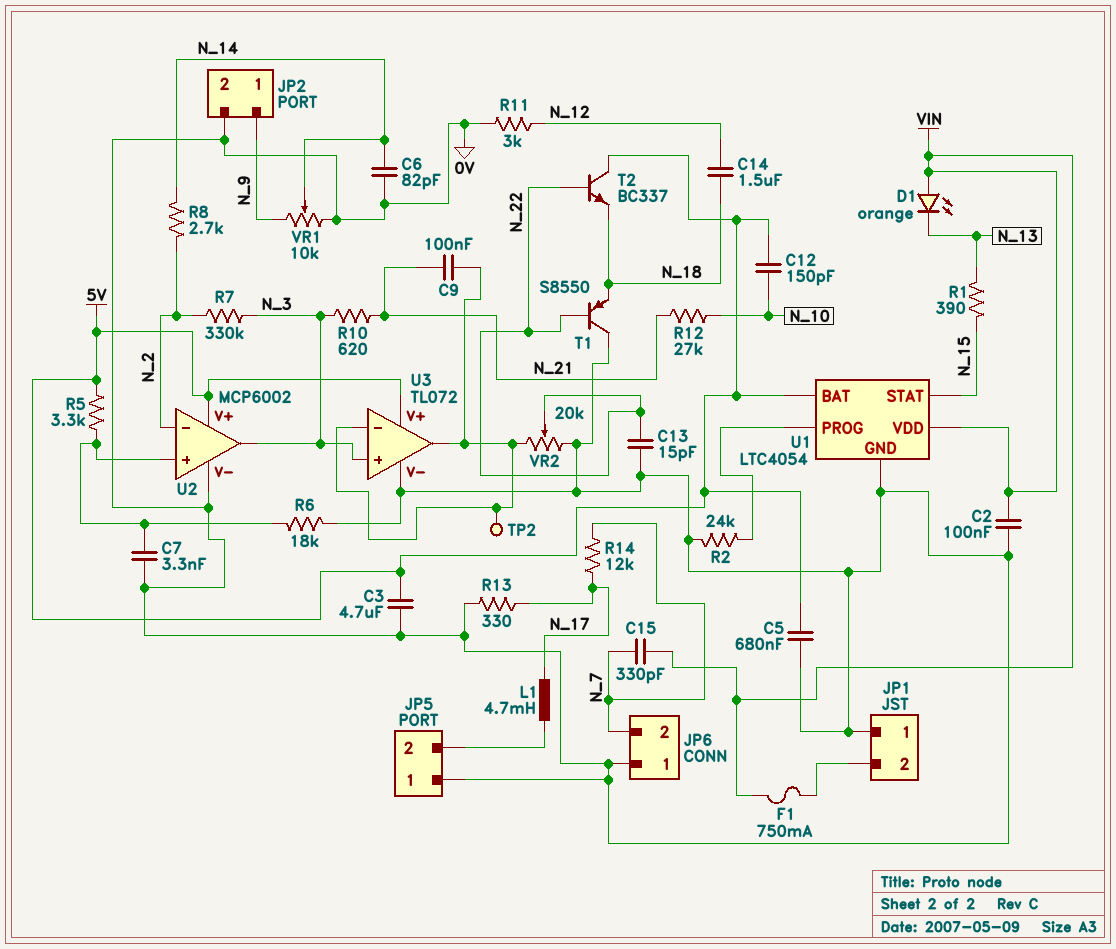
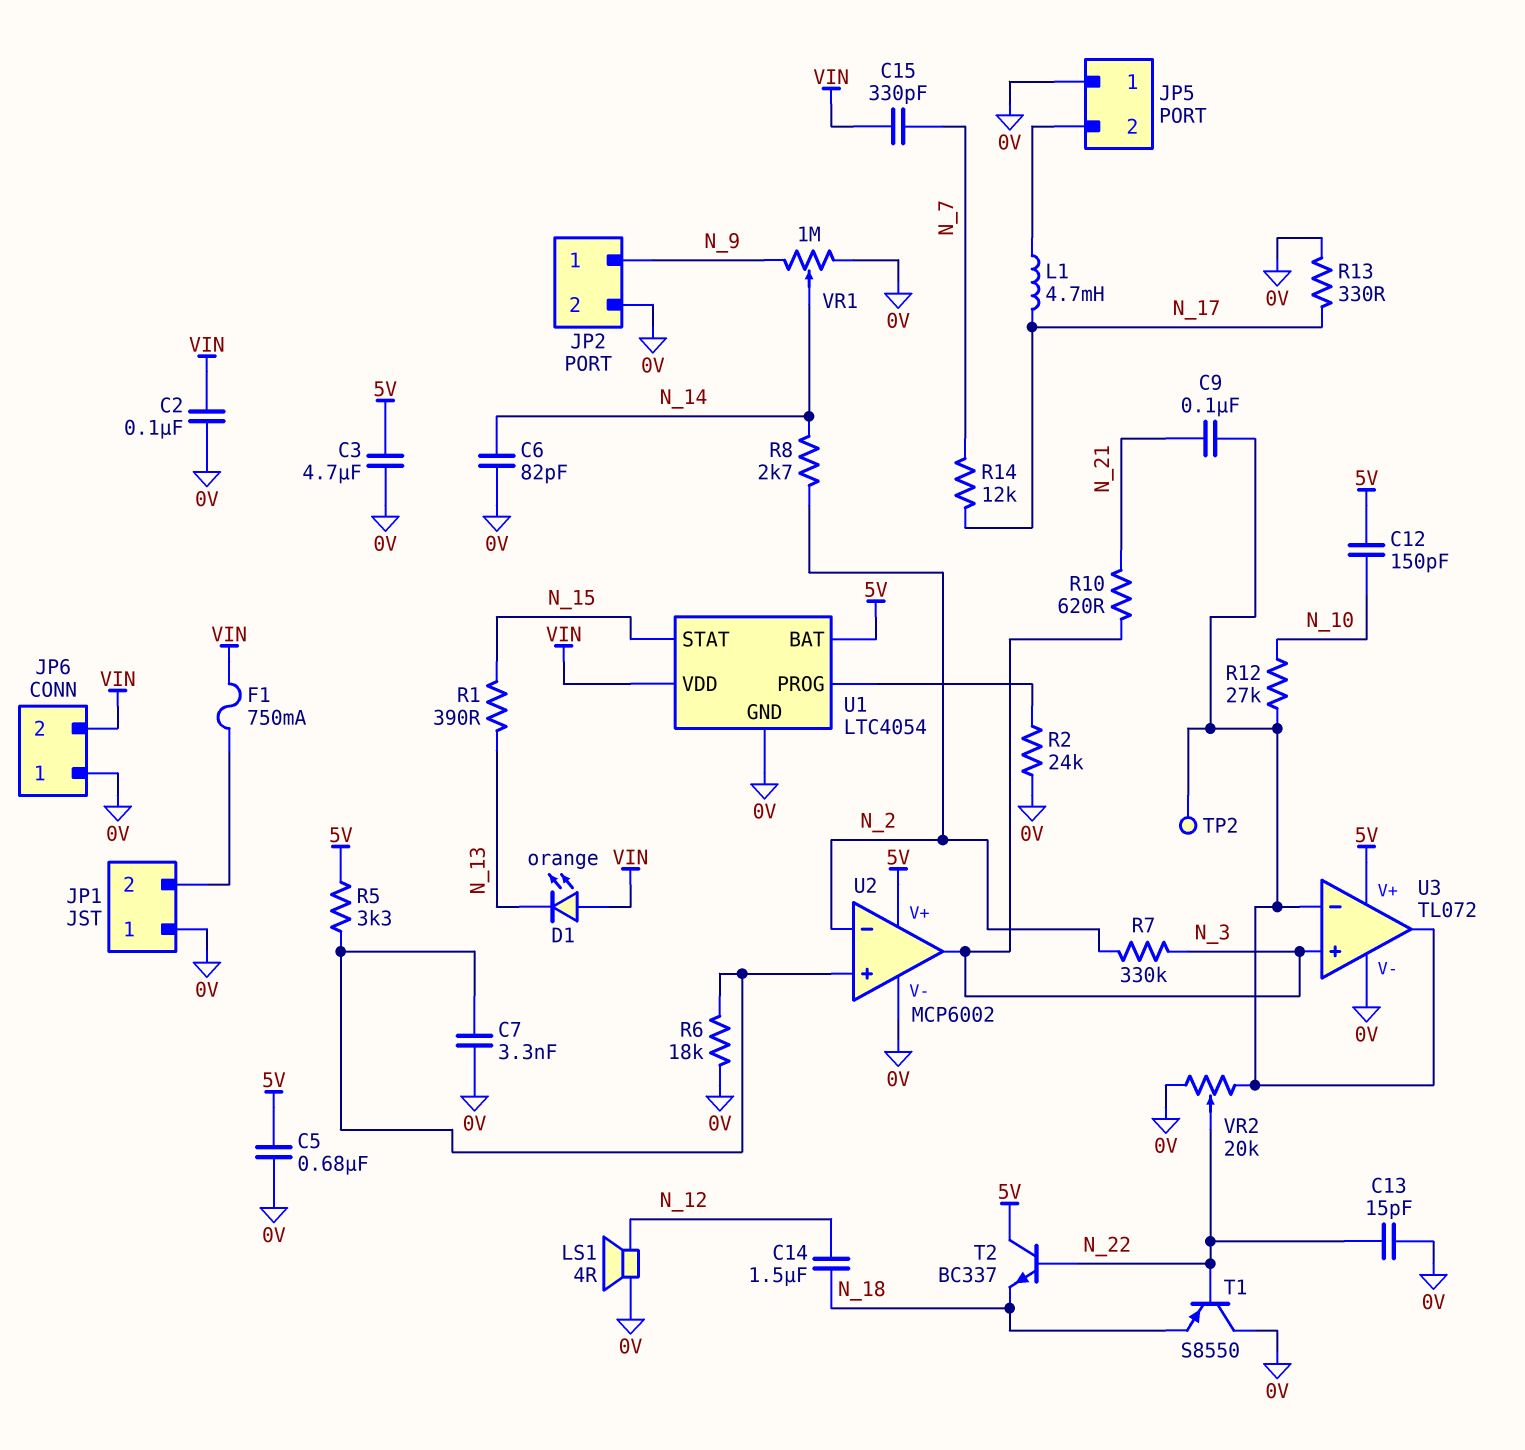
JP6 pin 2: N_7 -> VIN
LS1: none -> speaker 4R (0V, N_12)
R11: 3k (0V, N_12) -> none
R12: 27k (N_10, N_21) -> 27k (N_10, U3/in-)
VR1: 10k (0V, N_9, wiper N_14) -> 1M (0V, N_9, wiper N_14)

